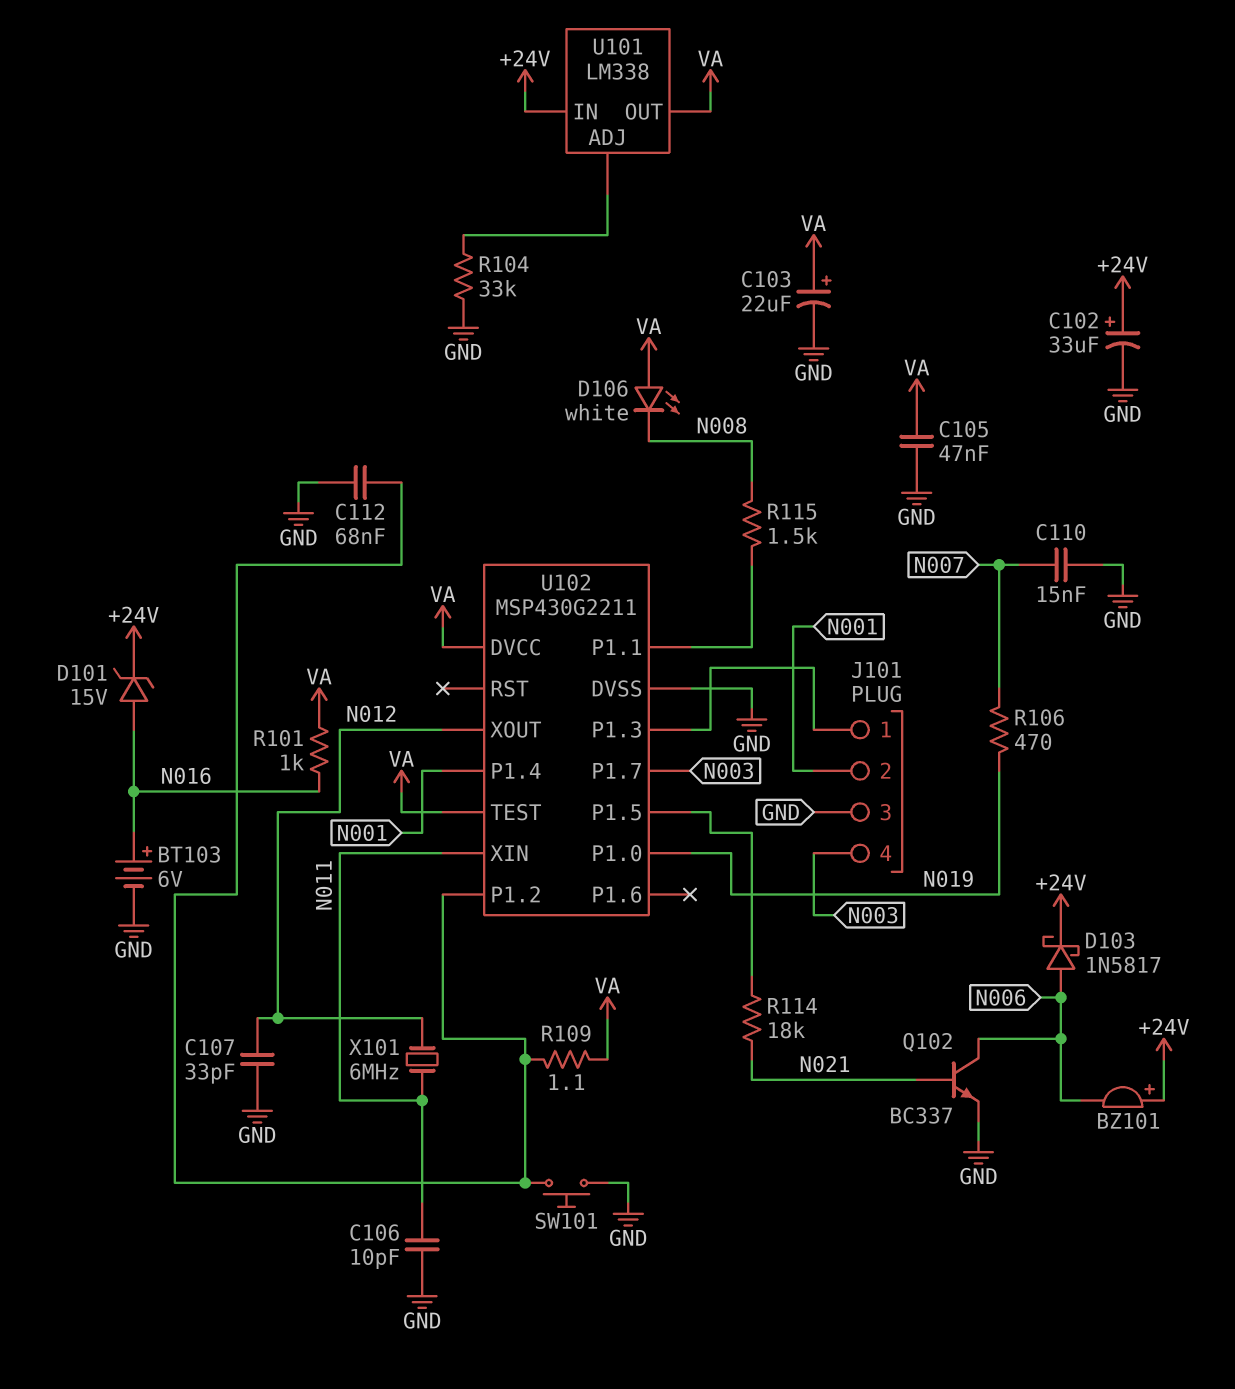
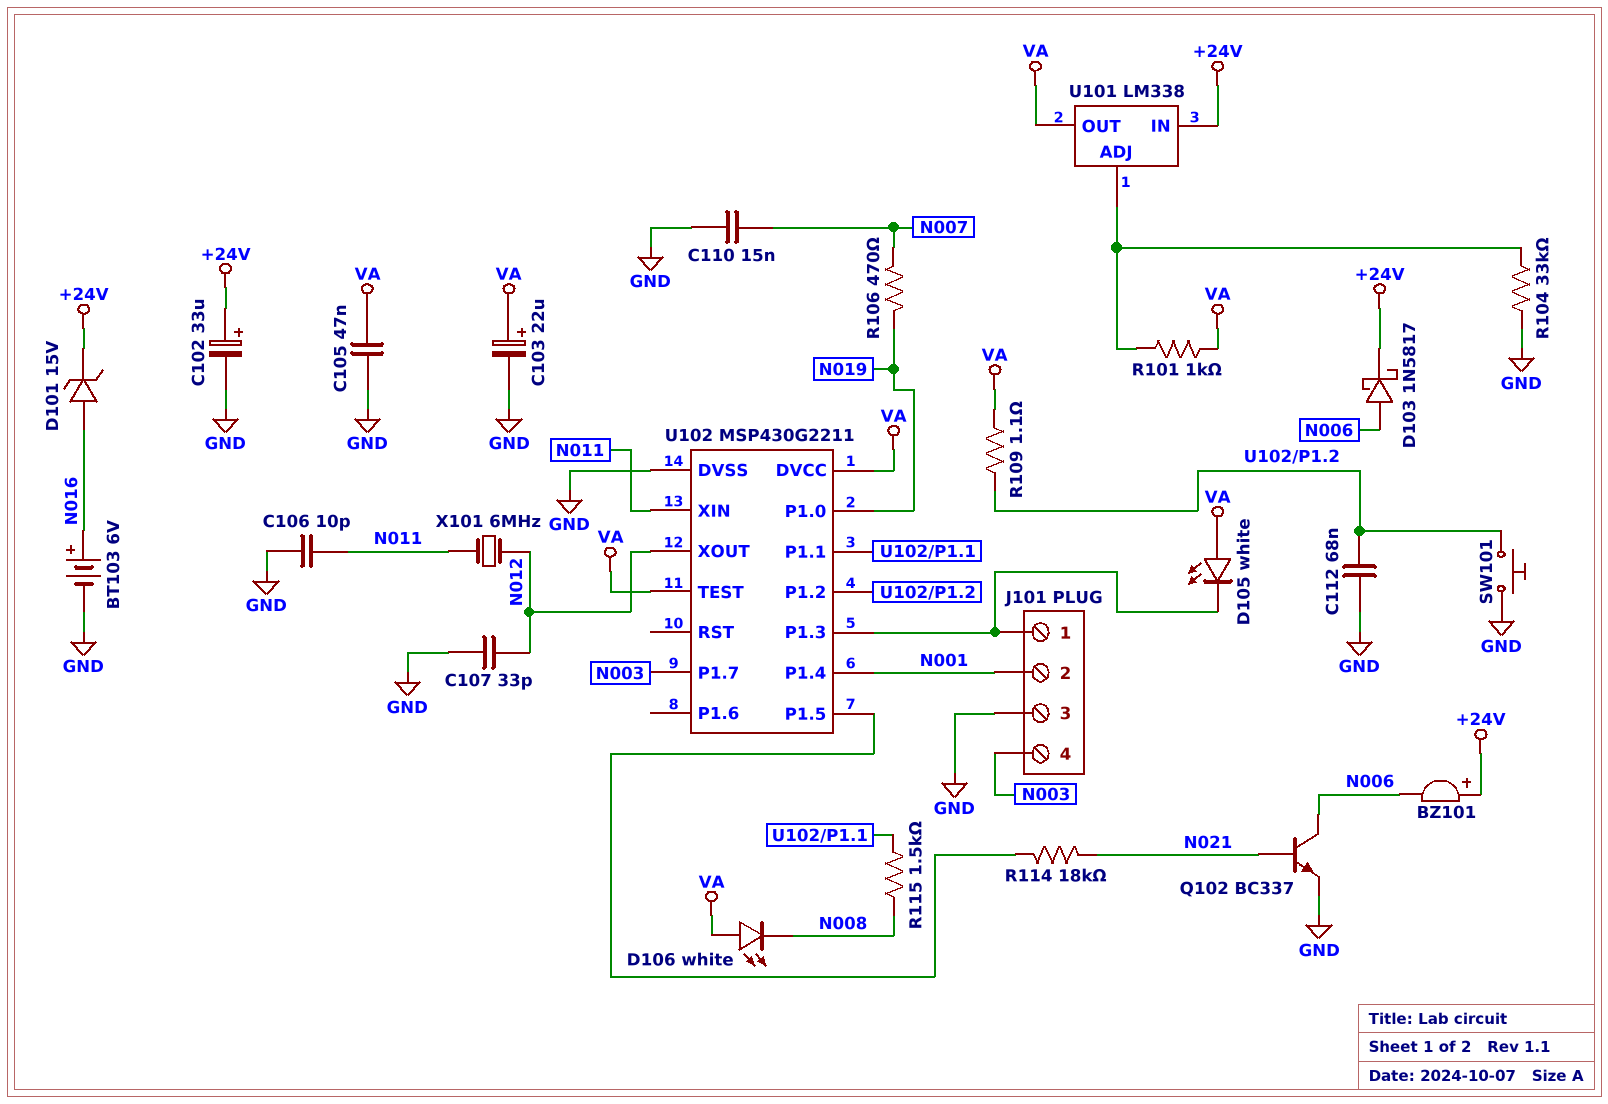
D105: none -> LED white (A VA, K J101/1)
R101: 1k (N016, VA) -> 1k (U101/ADJ, VA)

